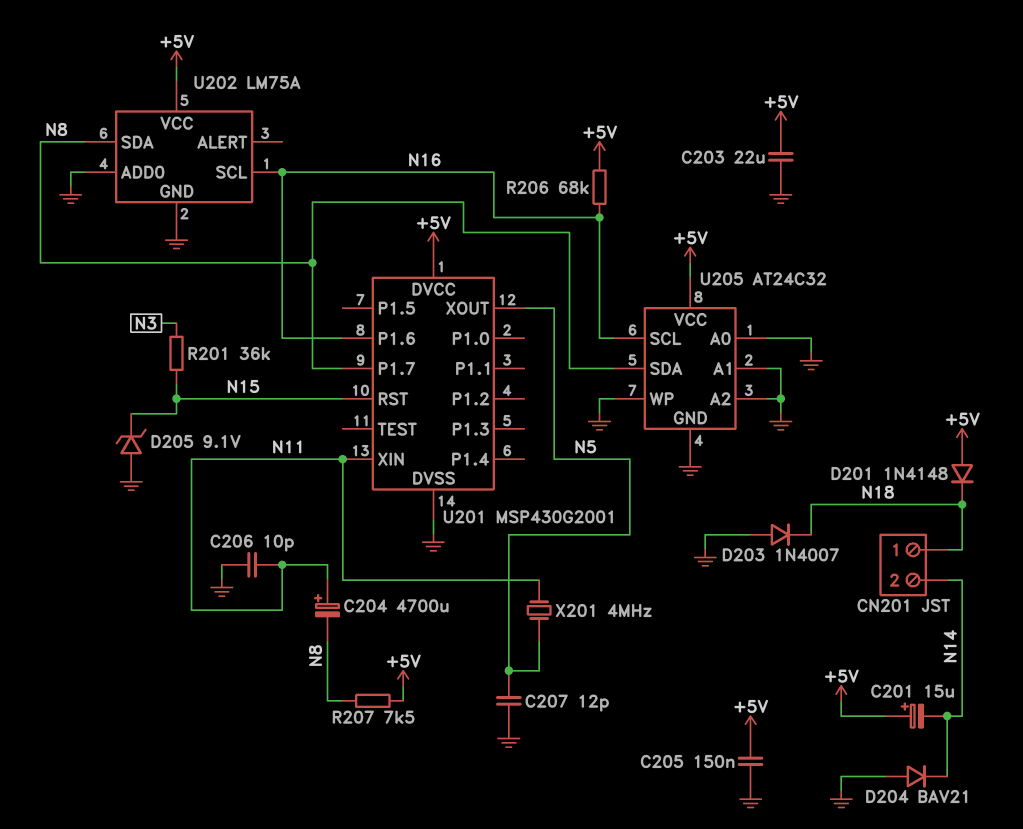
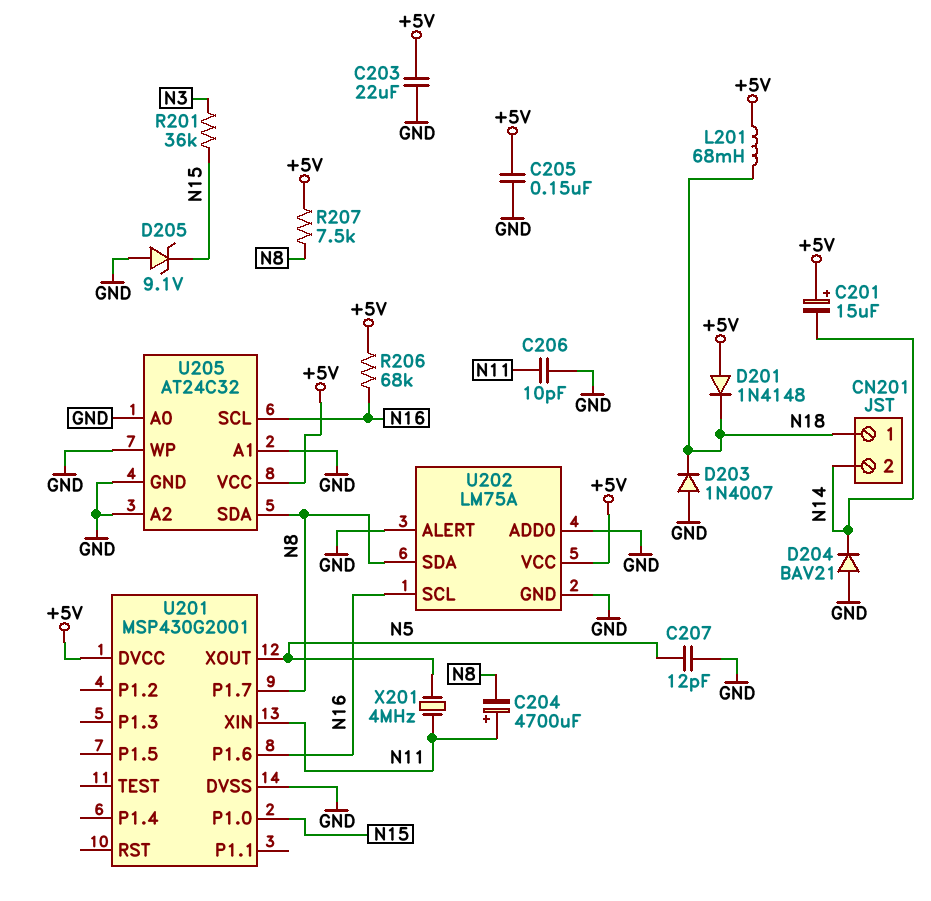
L201: none -> 68mH (+5V, N18)
U201 pin P1.0: none -> N15
U201 pin RST: N15 -> none
U202 pin ALERT: none -> GND

